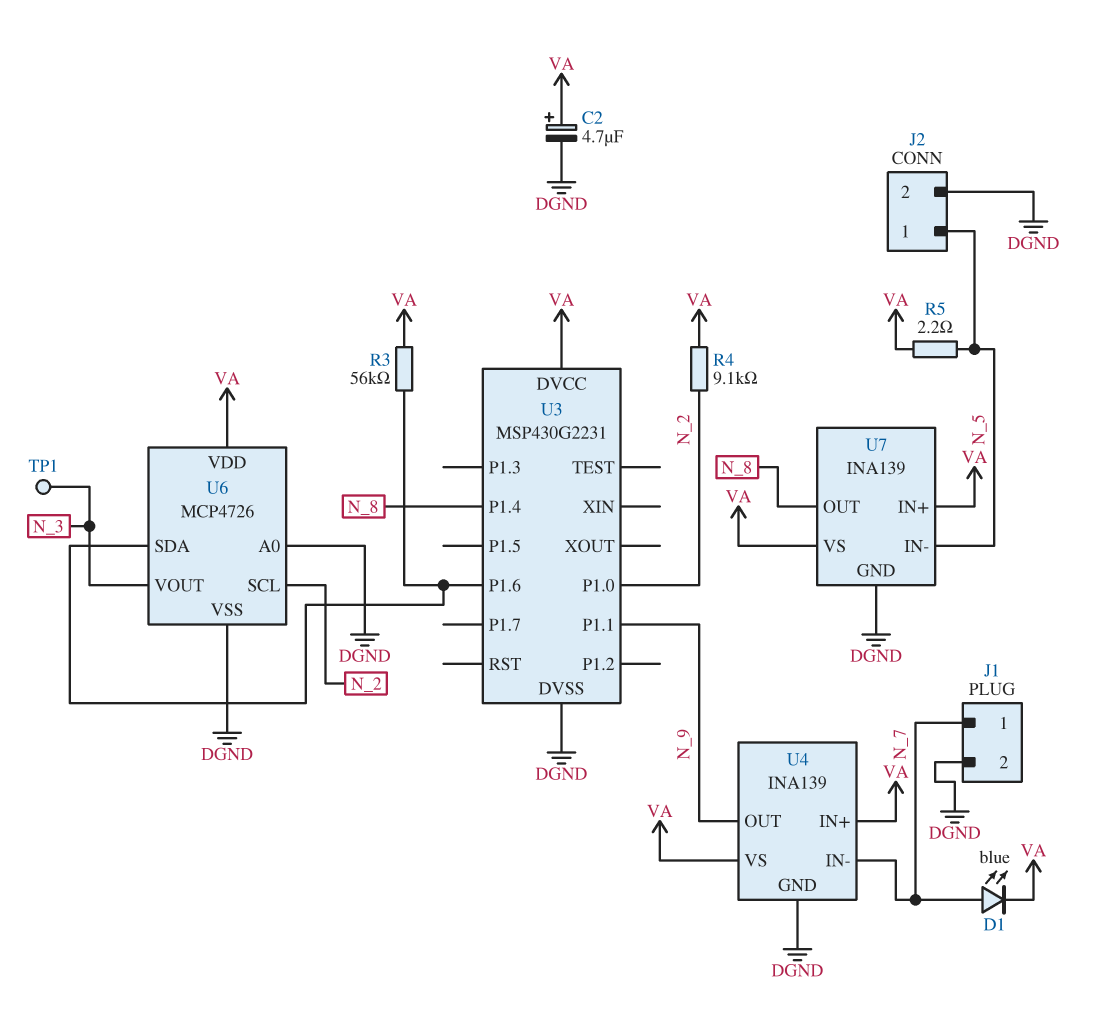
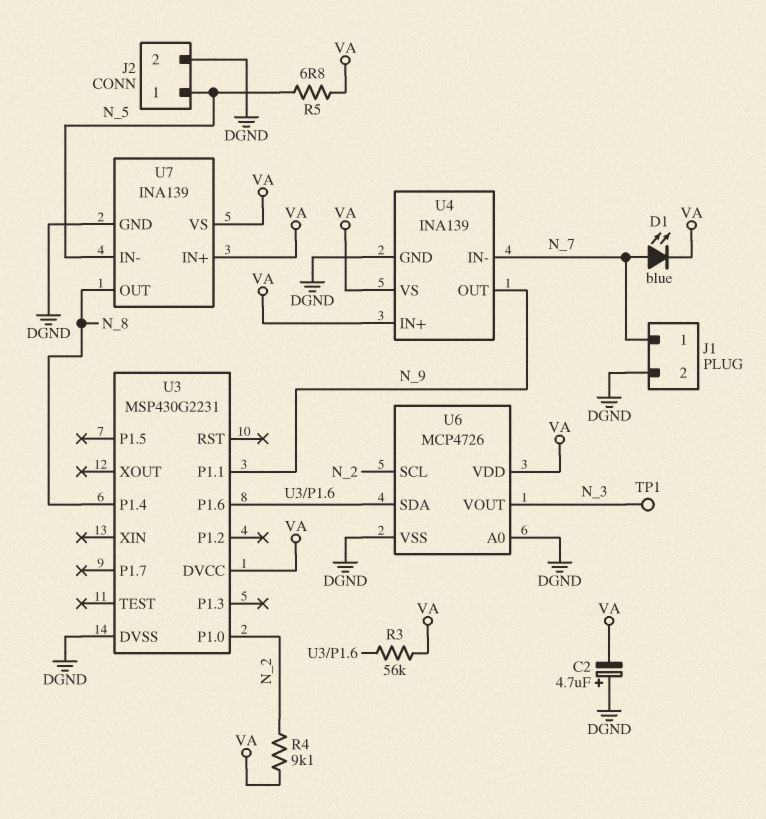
C2: 4.7uF (plus VA, minus DGND) -> 4.7uF (plus DGND, minus VA)
R5: 2.2 (N_5, VA) -> 6.8 (N_5, VA)

